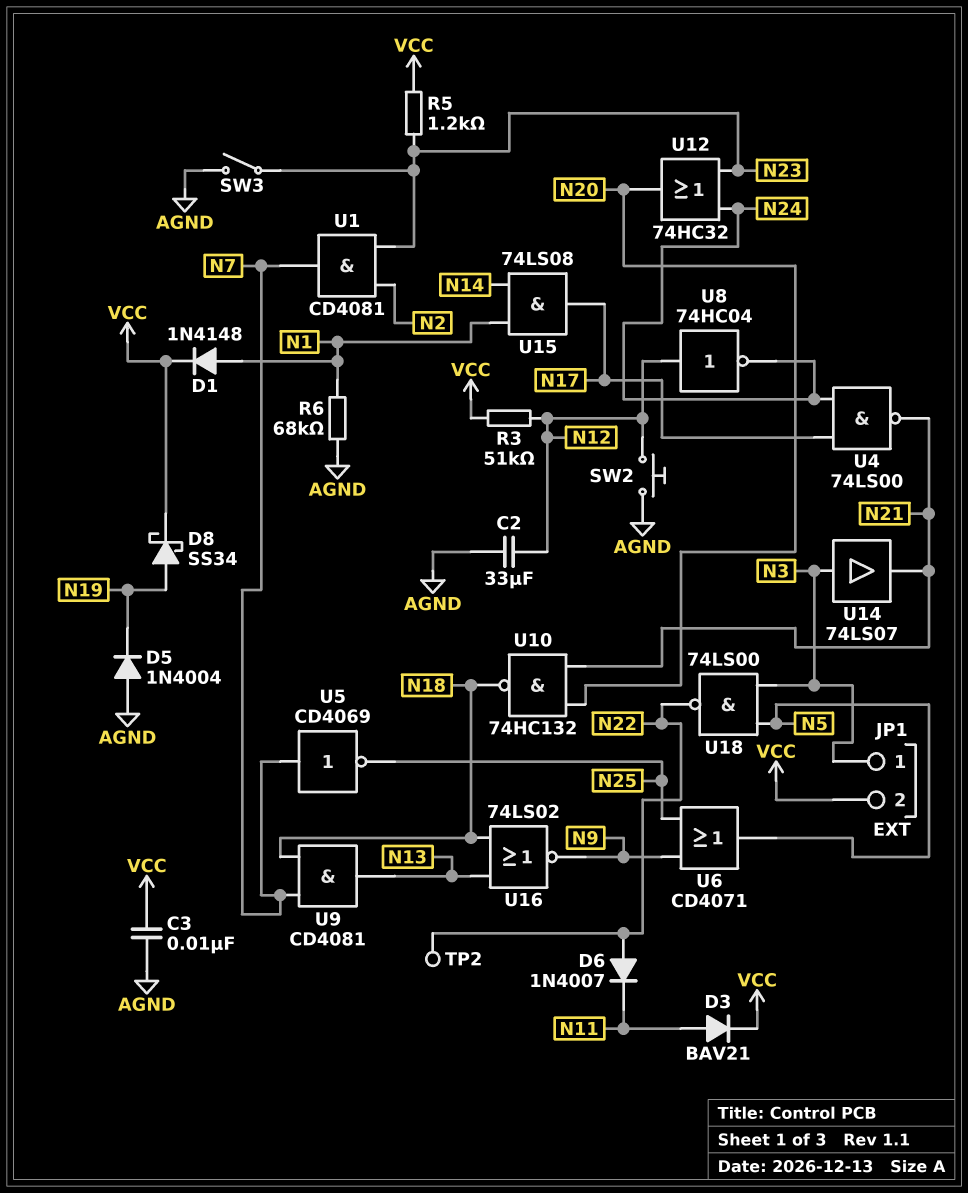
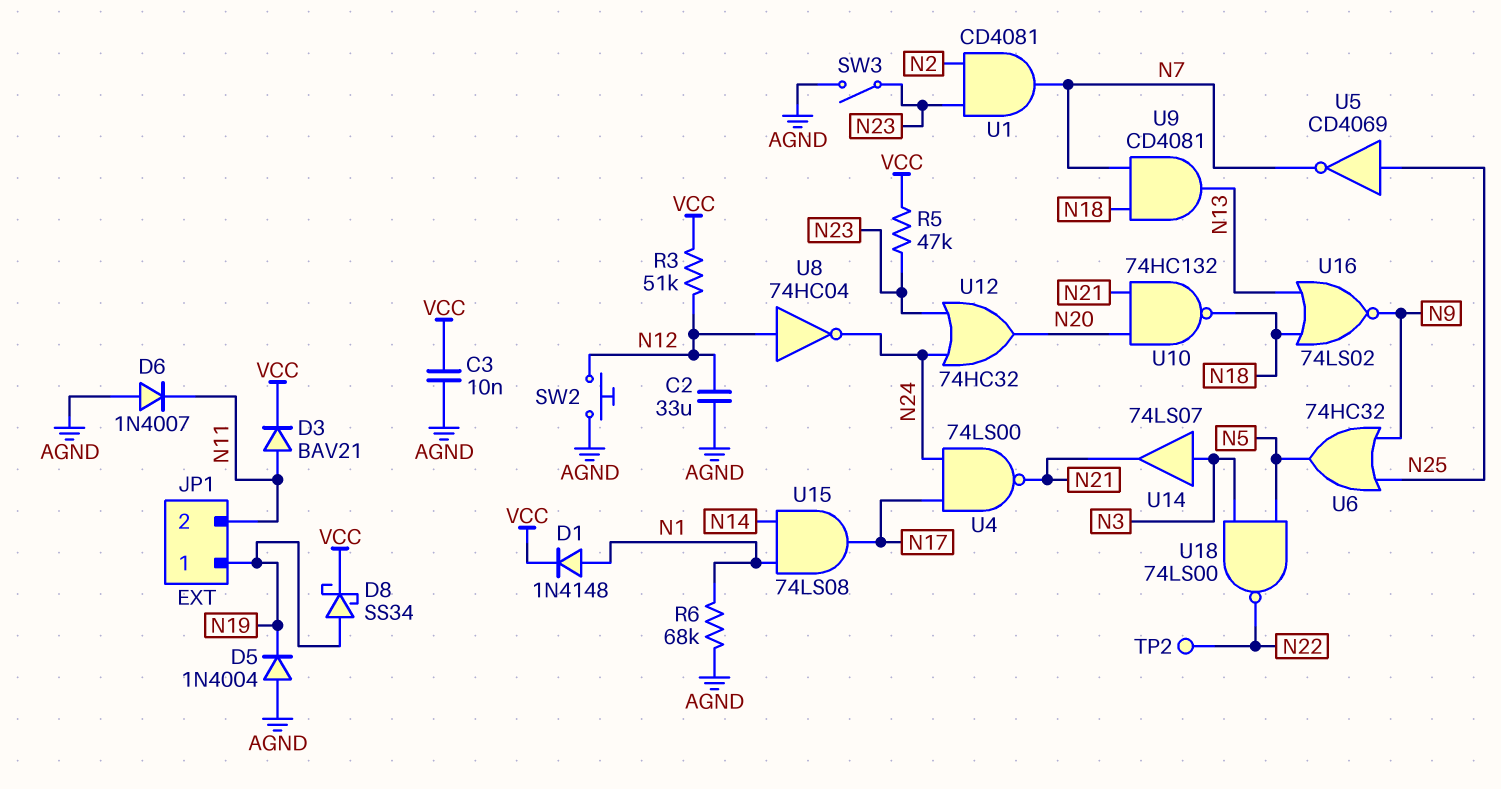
D6: diode 1N4007 (A N22, K N11) -> diode 1N4007 (A AGND, K N11)
JP1 pin 1: N3 -> N19
JP1 pin 2: VCC -> N11
R5: 1.2k (N23, VCC) -> 47k (N23, VCC)
U5: NOT CD4069 (in N7, out N25) -> NOT CD4069 (in N25, out N7)
U6: OR CD4071 (in N9, in N25, out N5) -> OR 74HC32 (in N9, in N25, out N5)

